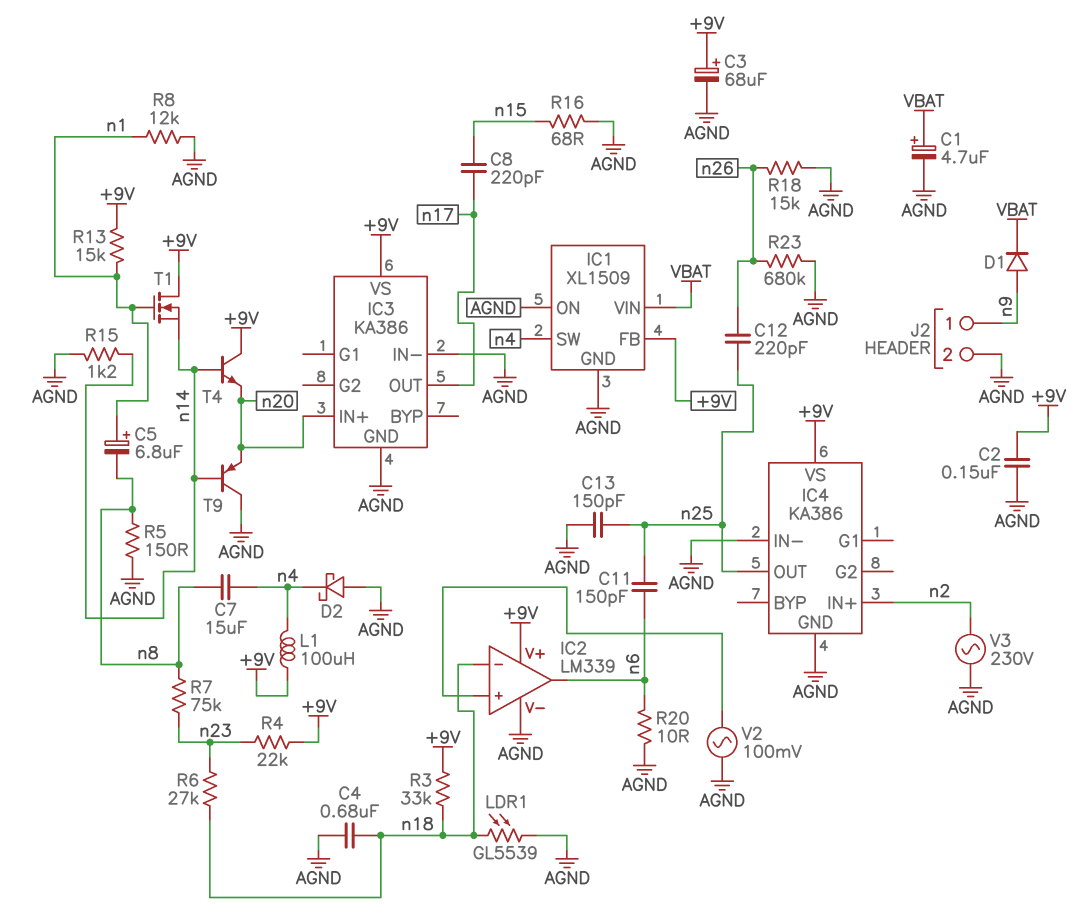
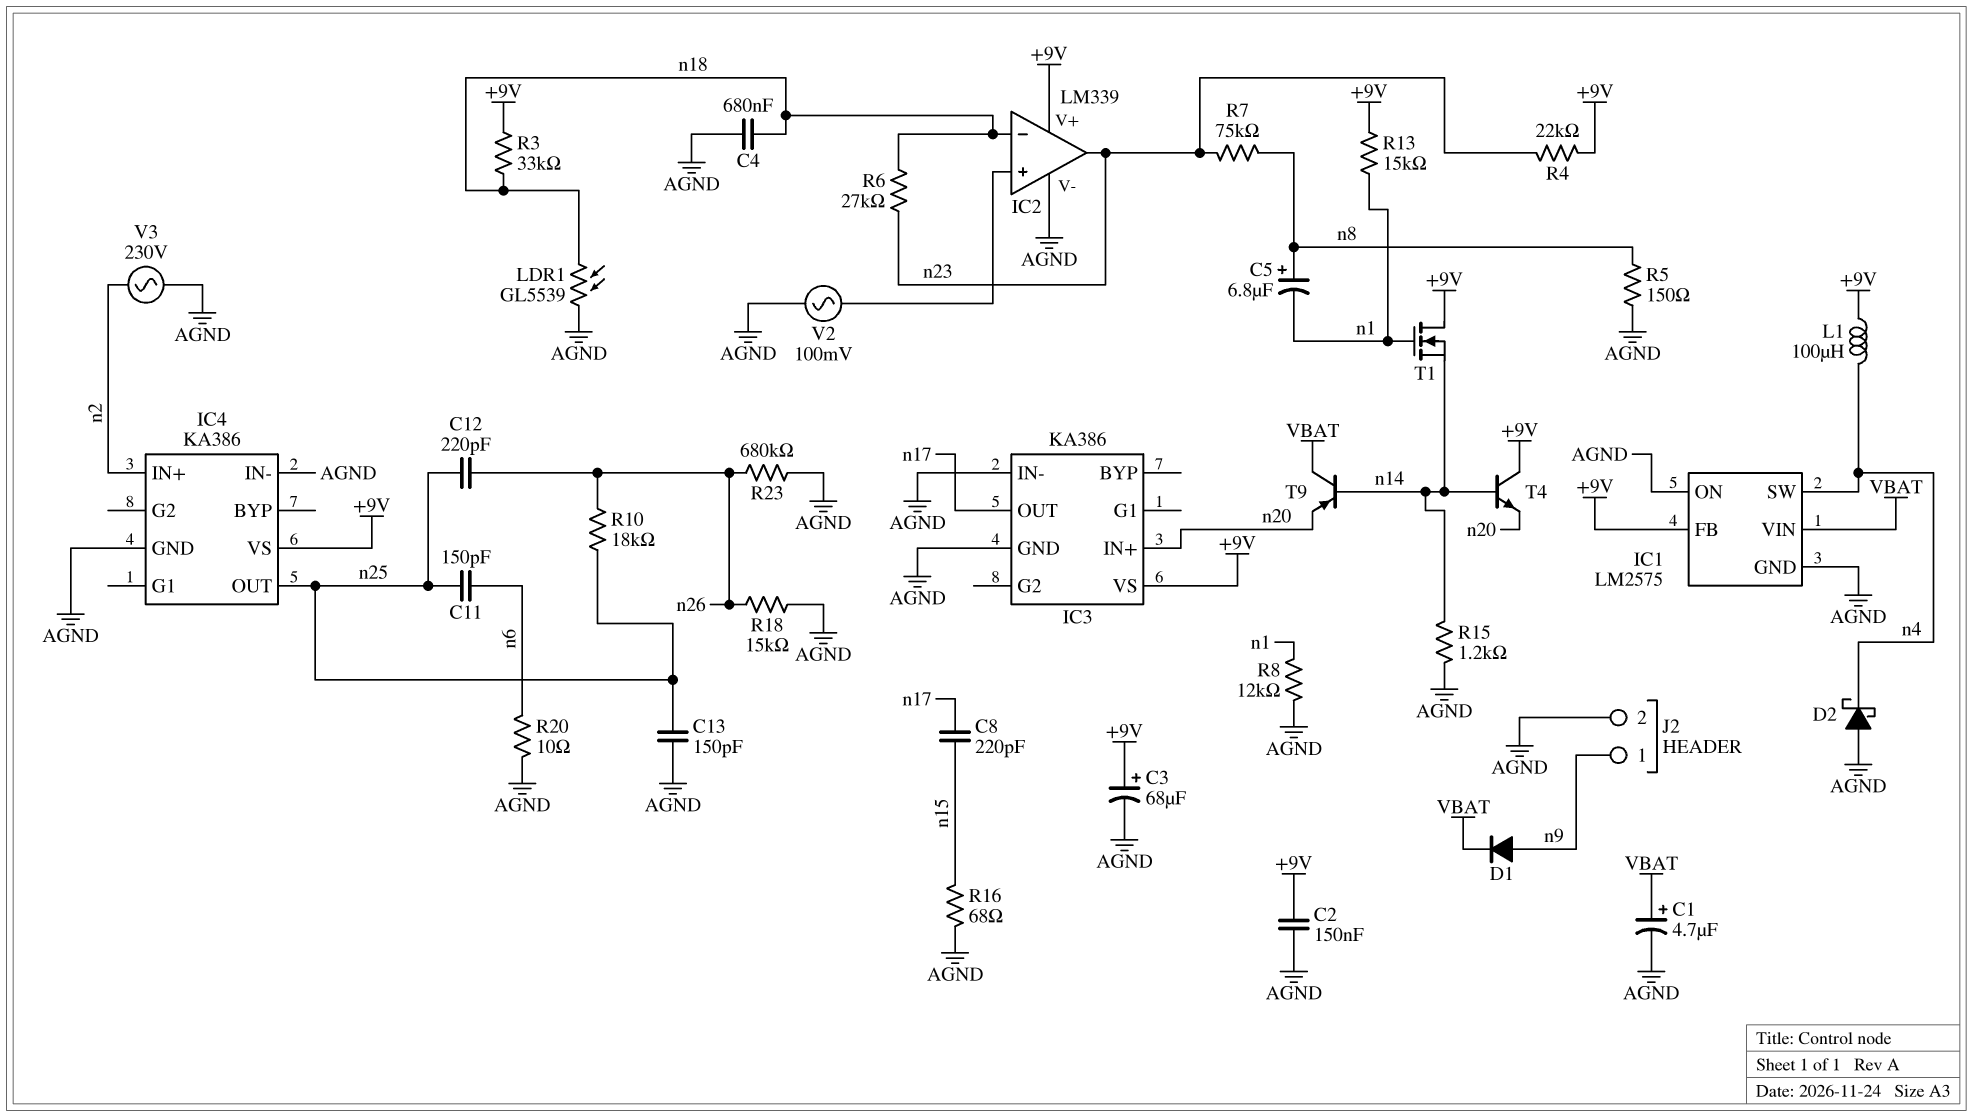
C5: 6.8uF (plus n1, minus n8) -> 6.8uF (plus n8, minus n1)
C7: 15uF (n4, n8) -> none
IC1: XL1509 -> LM2575
IC2 pin out: n6 -> n23
R10: none -> 18k (n25, n26)
T9: PNP (B n14, C AGND, E n20) -> PNP (B n14, C VBAT, E n20)

